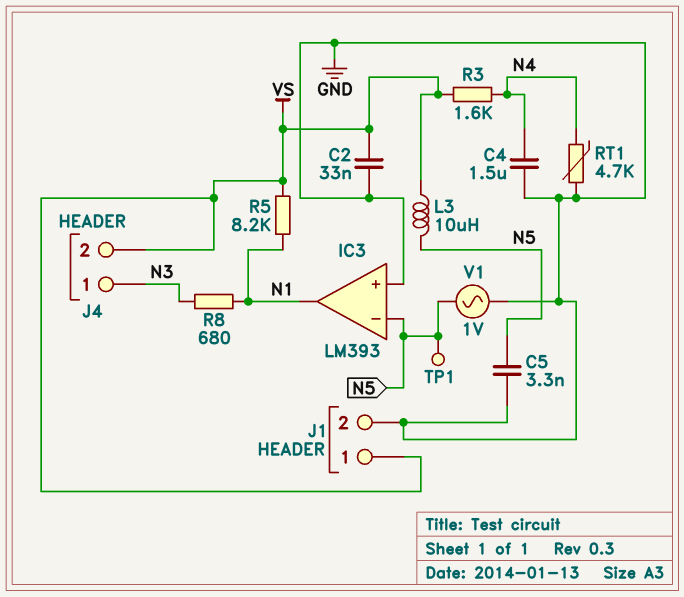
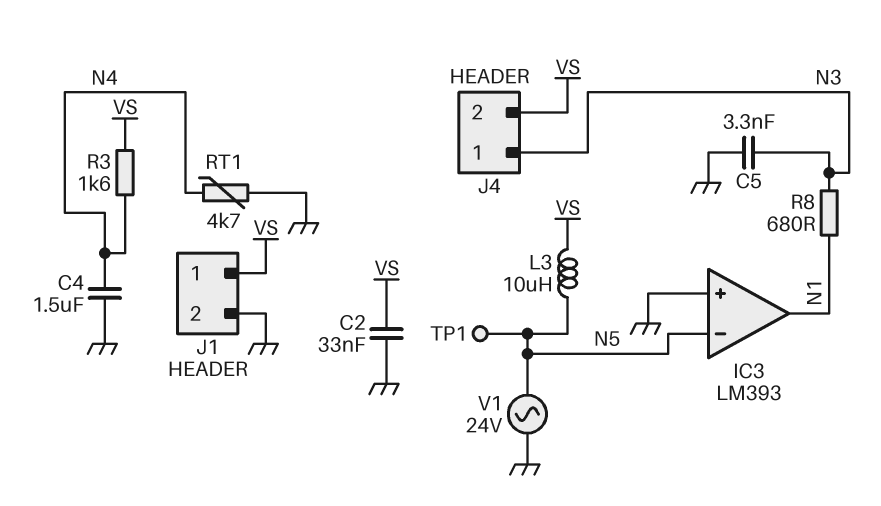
C5: 3.3nF (GND, N5) -> 3.3nF (GND, N3)
R5: 8.2k (N1, VS) -> none
V1: AC 1V (GND, N5) -> AC 24V (GND, N5)

